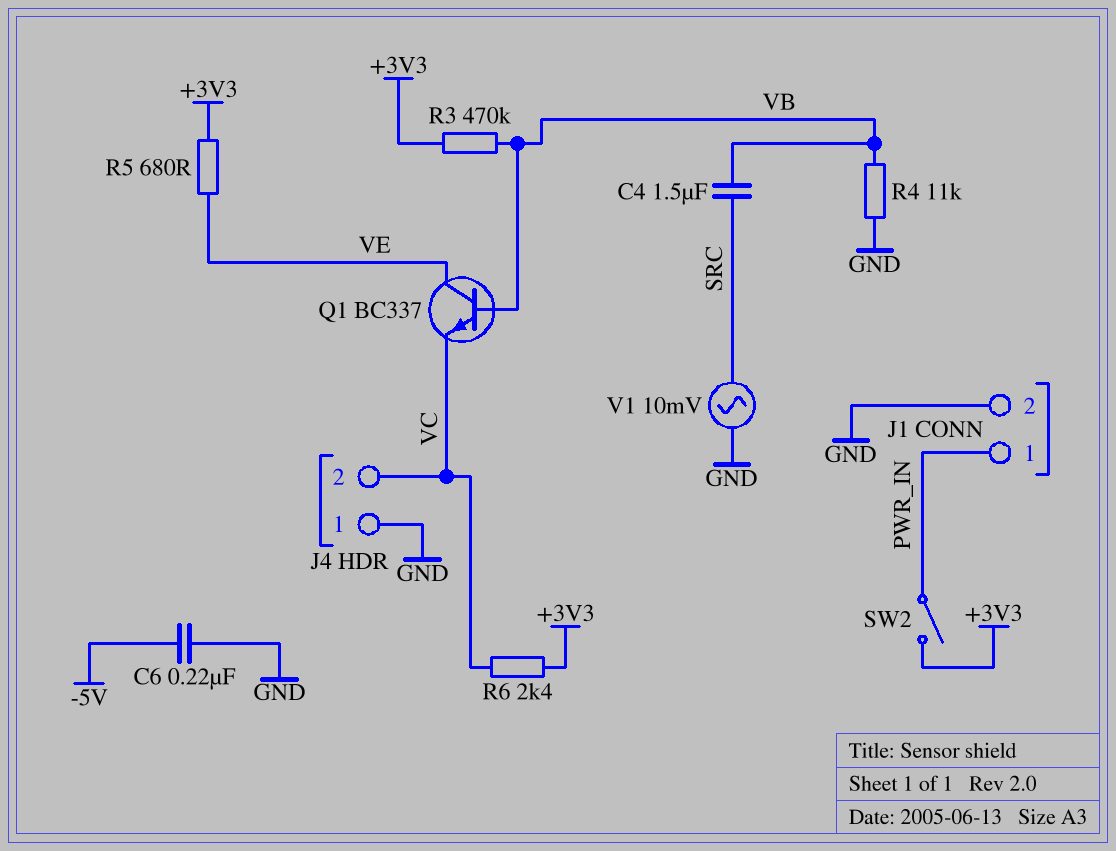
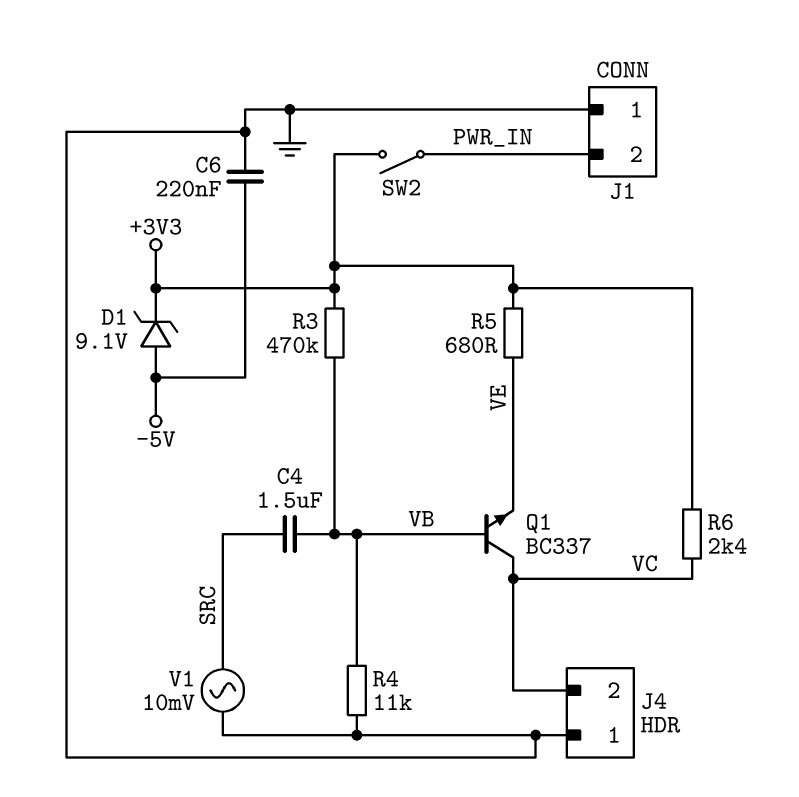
D1: none -> zener 9.1V (A -5V, K +3V3)
J1 pin 1: PWR_IN -> GND
J1 pin 2: GND -> PWR_IN
Q1: NPN BC337 (B VB, C VE, E VC) -> NPN BC337 (B VB, C VC, E VE)

